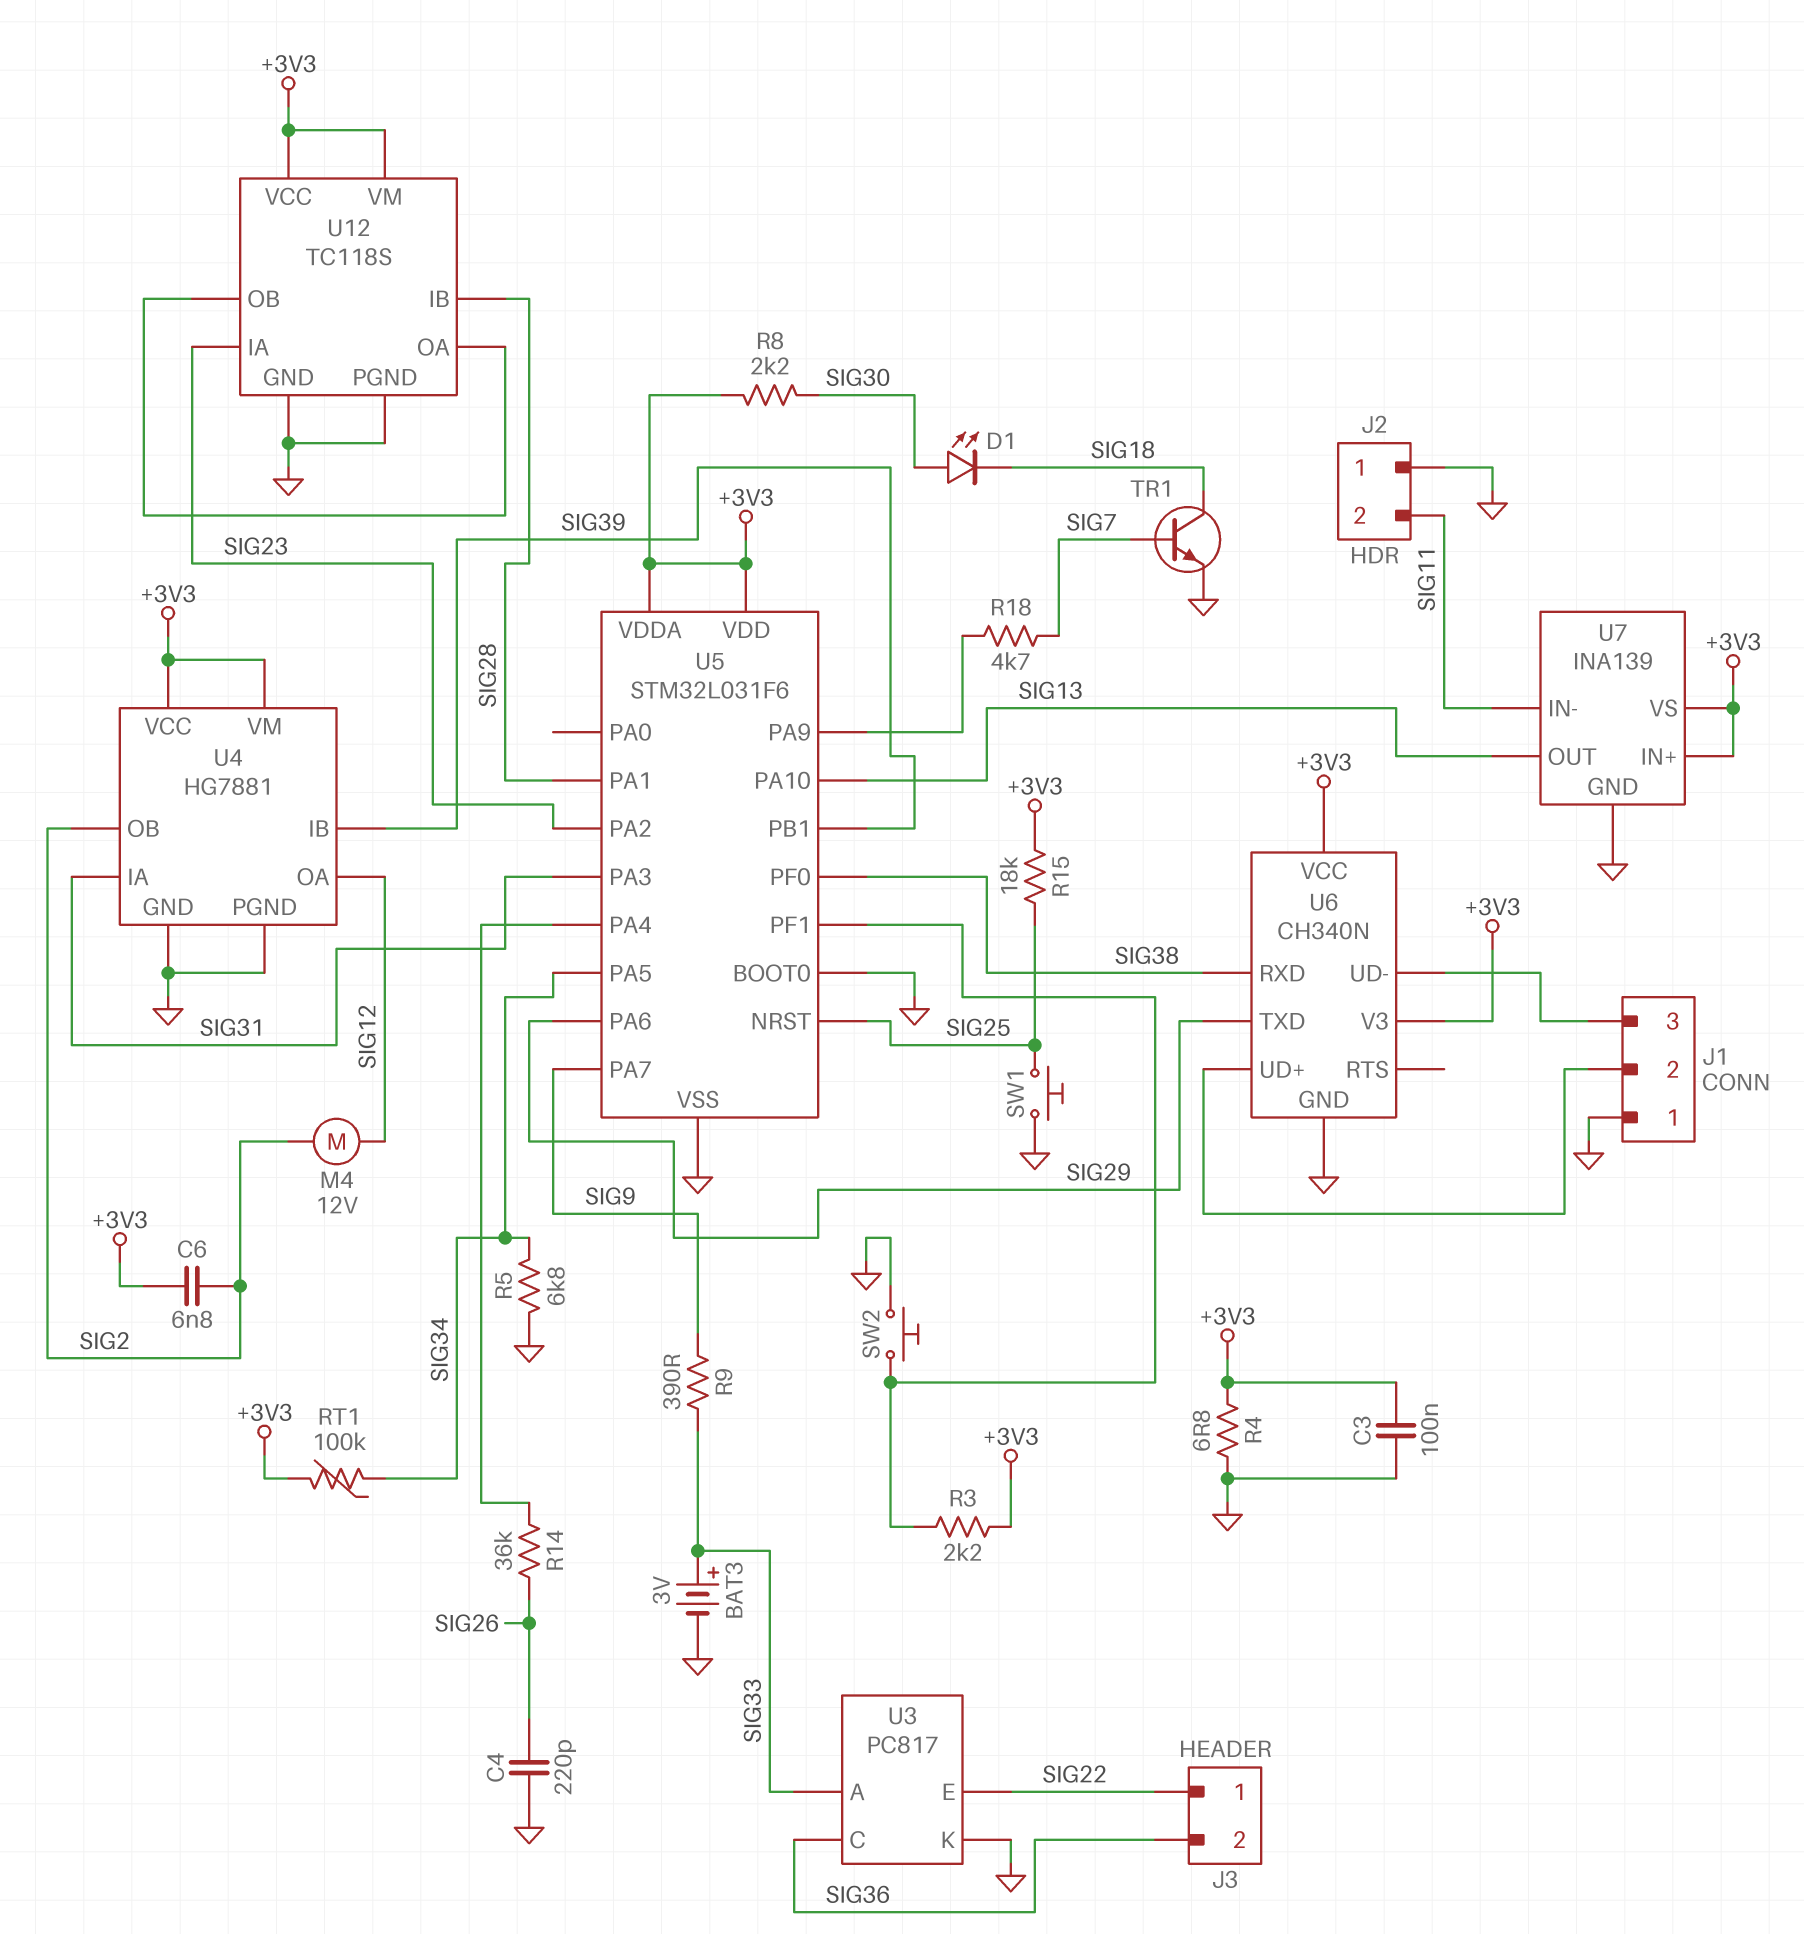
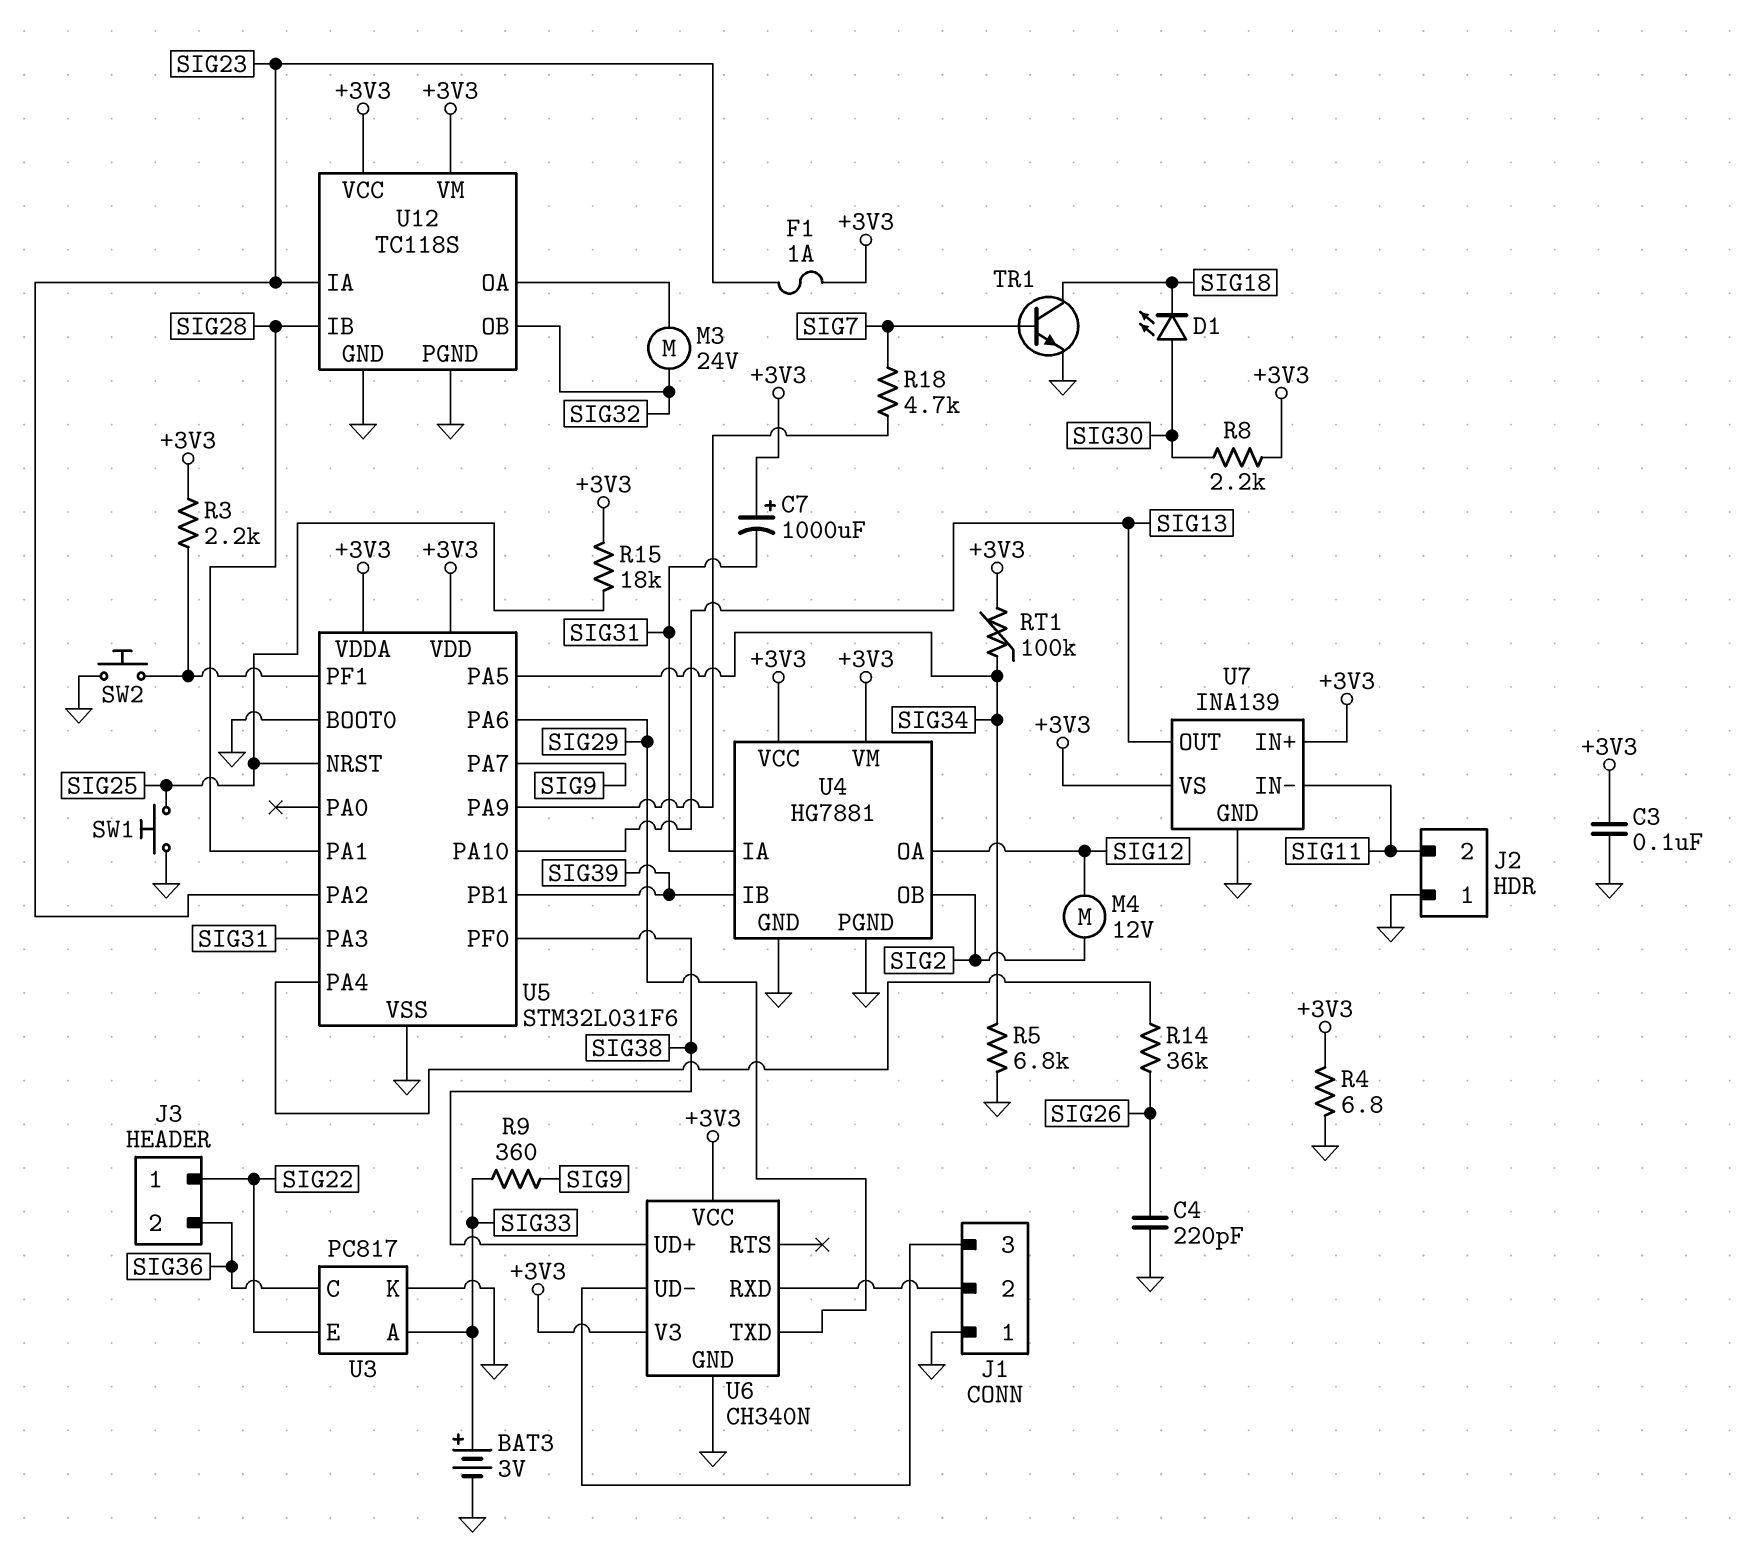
C6: 6.8nF (+3V3, SIG2) -> none
C7: none -> 1000uF (plus +3V3, minus SIG31)
F1: none -> 1A (+3V3, SIG23)
M3: none -> motor 24V (SIG32, U12/OA)
R9: 390 (SIG9, SIG33) -> 360 (SIG9, SIG33)
U6 pin RXD: SIG38 -> J1/2
U6 pin UD+: J1/2 -> SIG38
U12 pin OB: U12/OA -> SIG32

